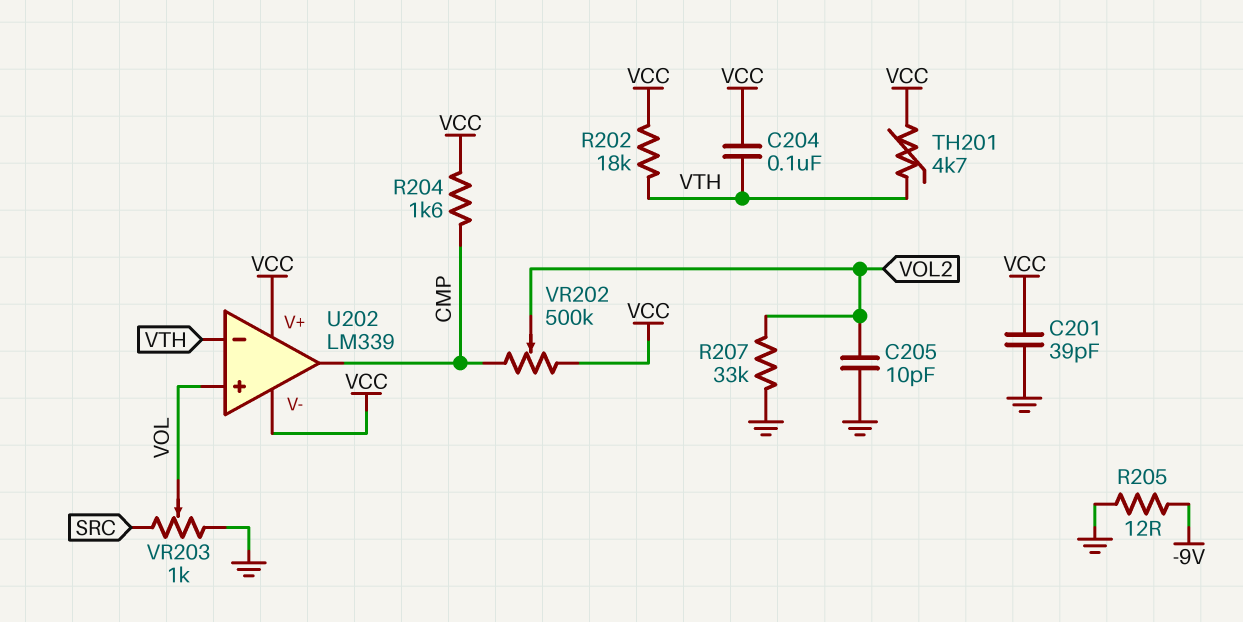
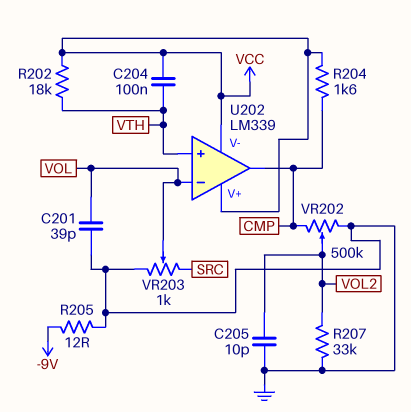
C201: 39pF (GND, VCC) -> 39pF (GND, VOL)
TH201: 4.7k (VCC, VTH) -> none
U202 pin in+: VOL -> VTH
U202 pin in-: VTH -> VOL
VR202: 500k (CMP, VCC, wiper VOL2) -> 500k (CMP, GND, wiper VOL2)

